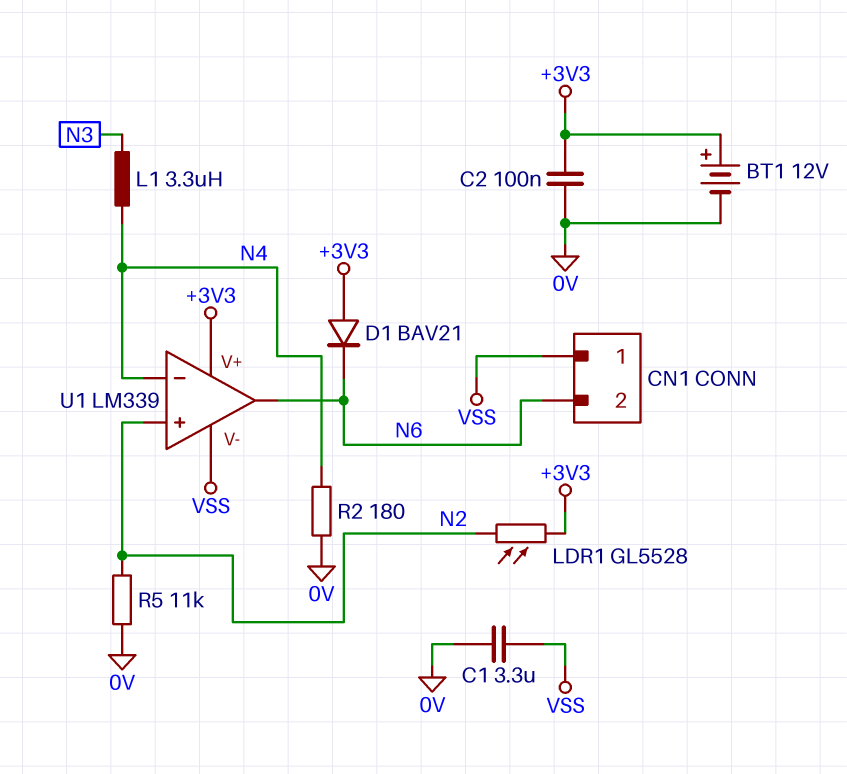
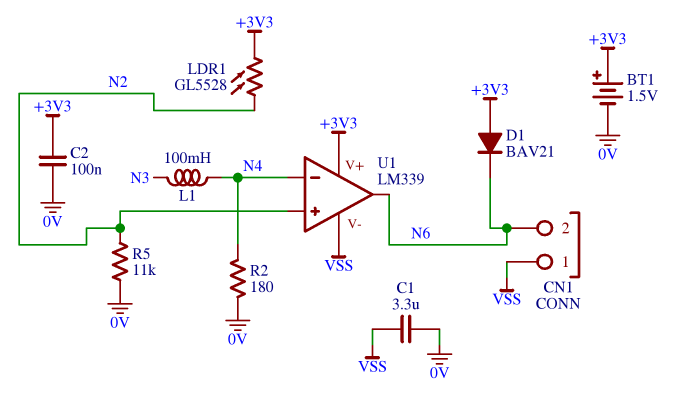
BT1: 12V (plus +3V3, minus 0V) -> 1.5V (plus +3V3, minus 0V)
L1: 3.3uH (N3, N4) -> 100mH (N3, N4)

